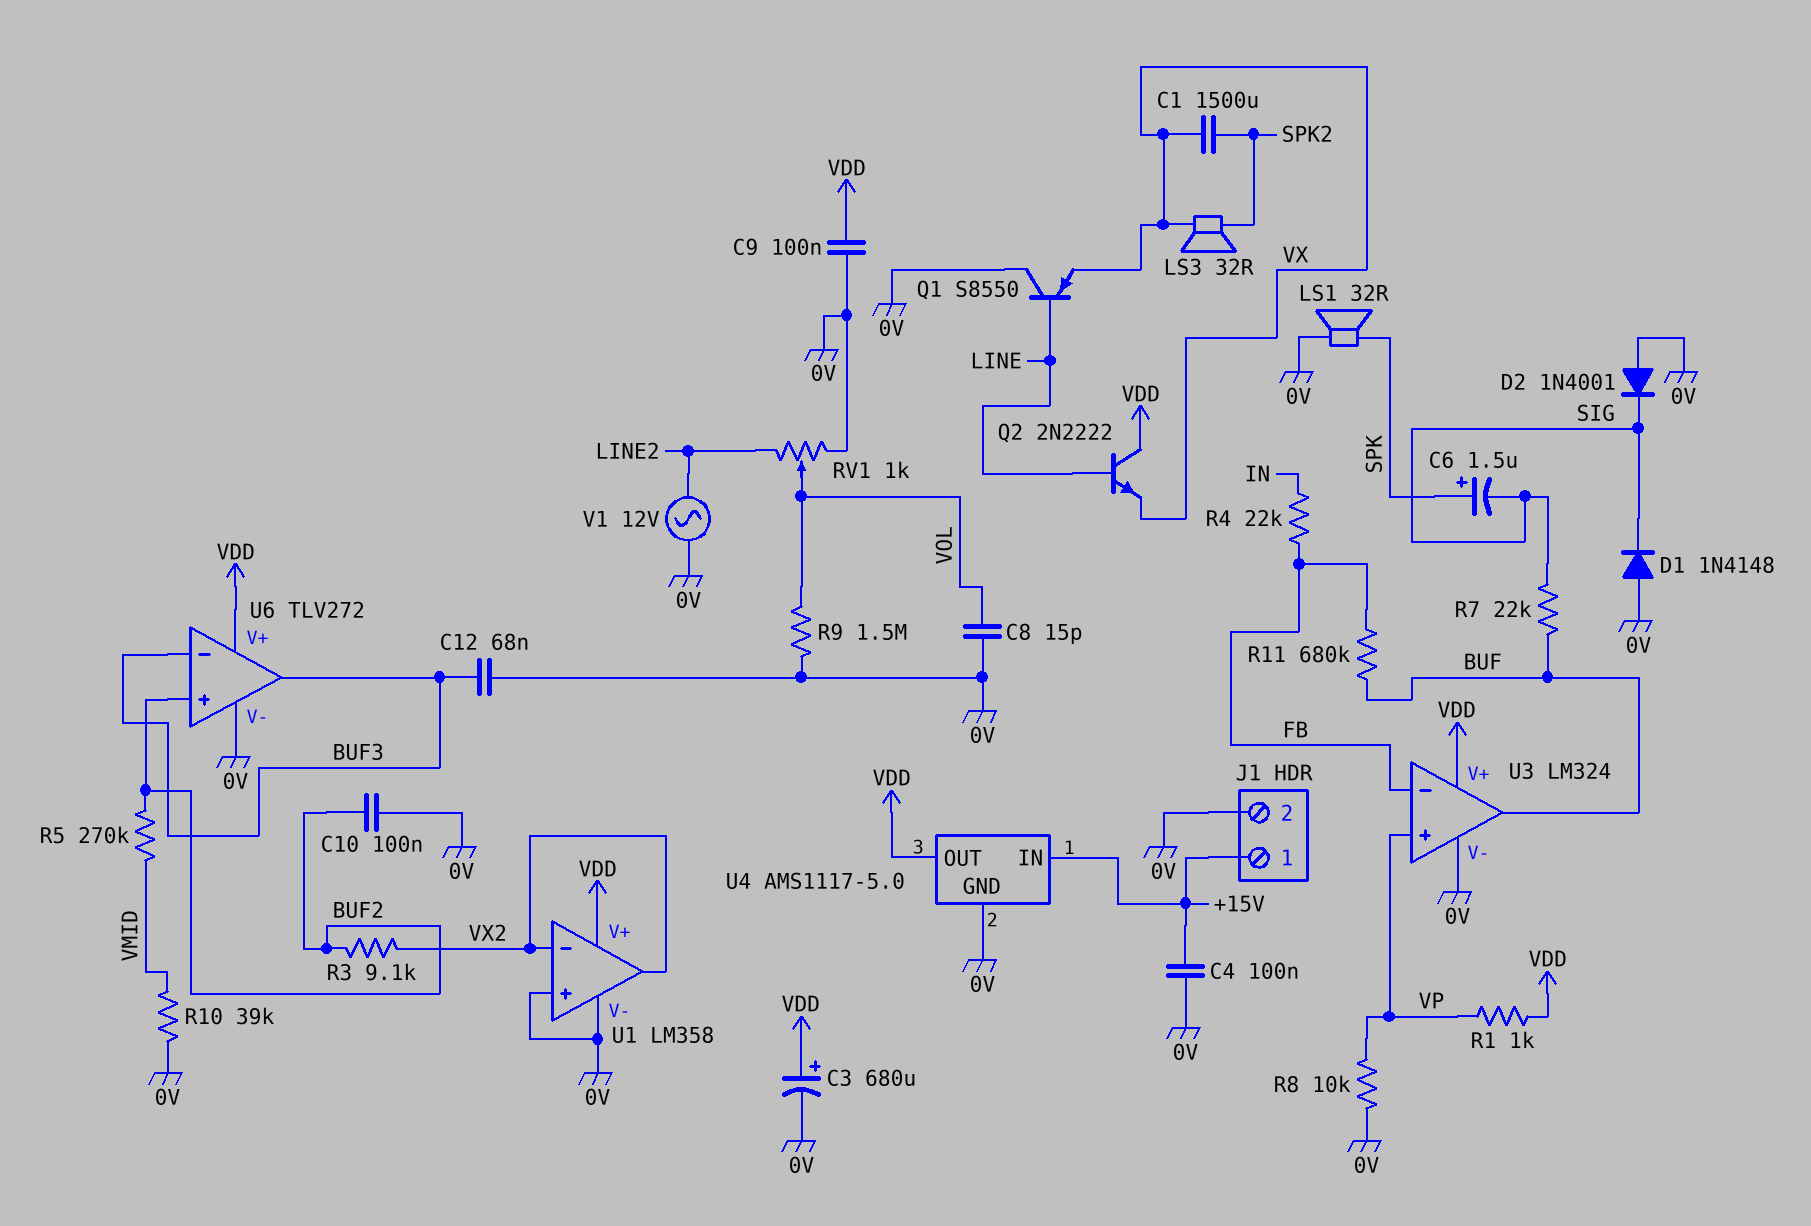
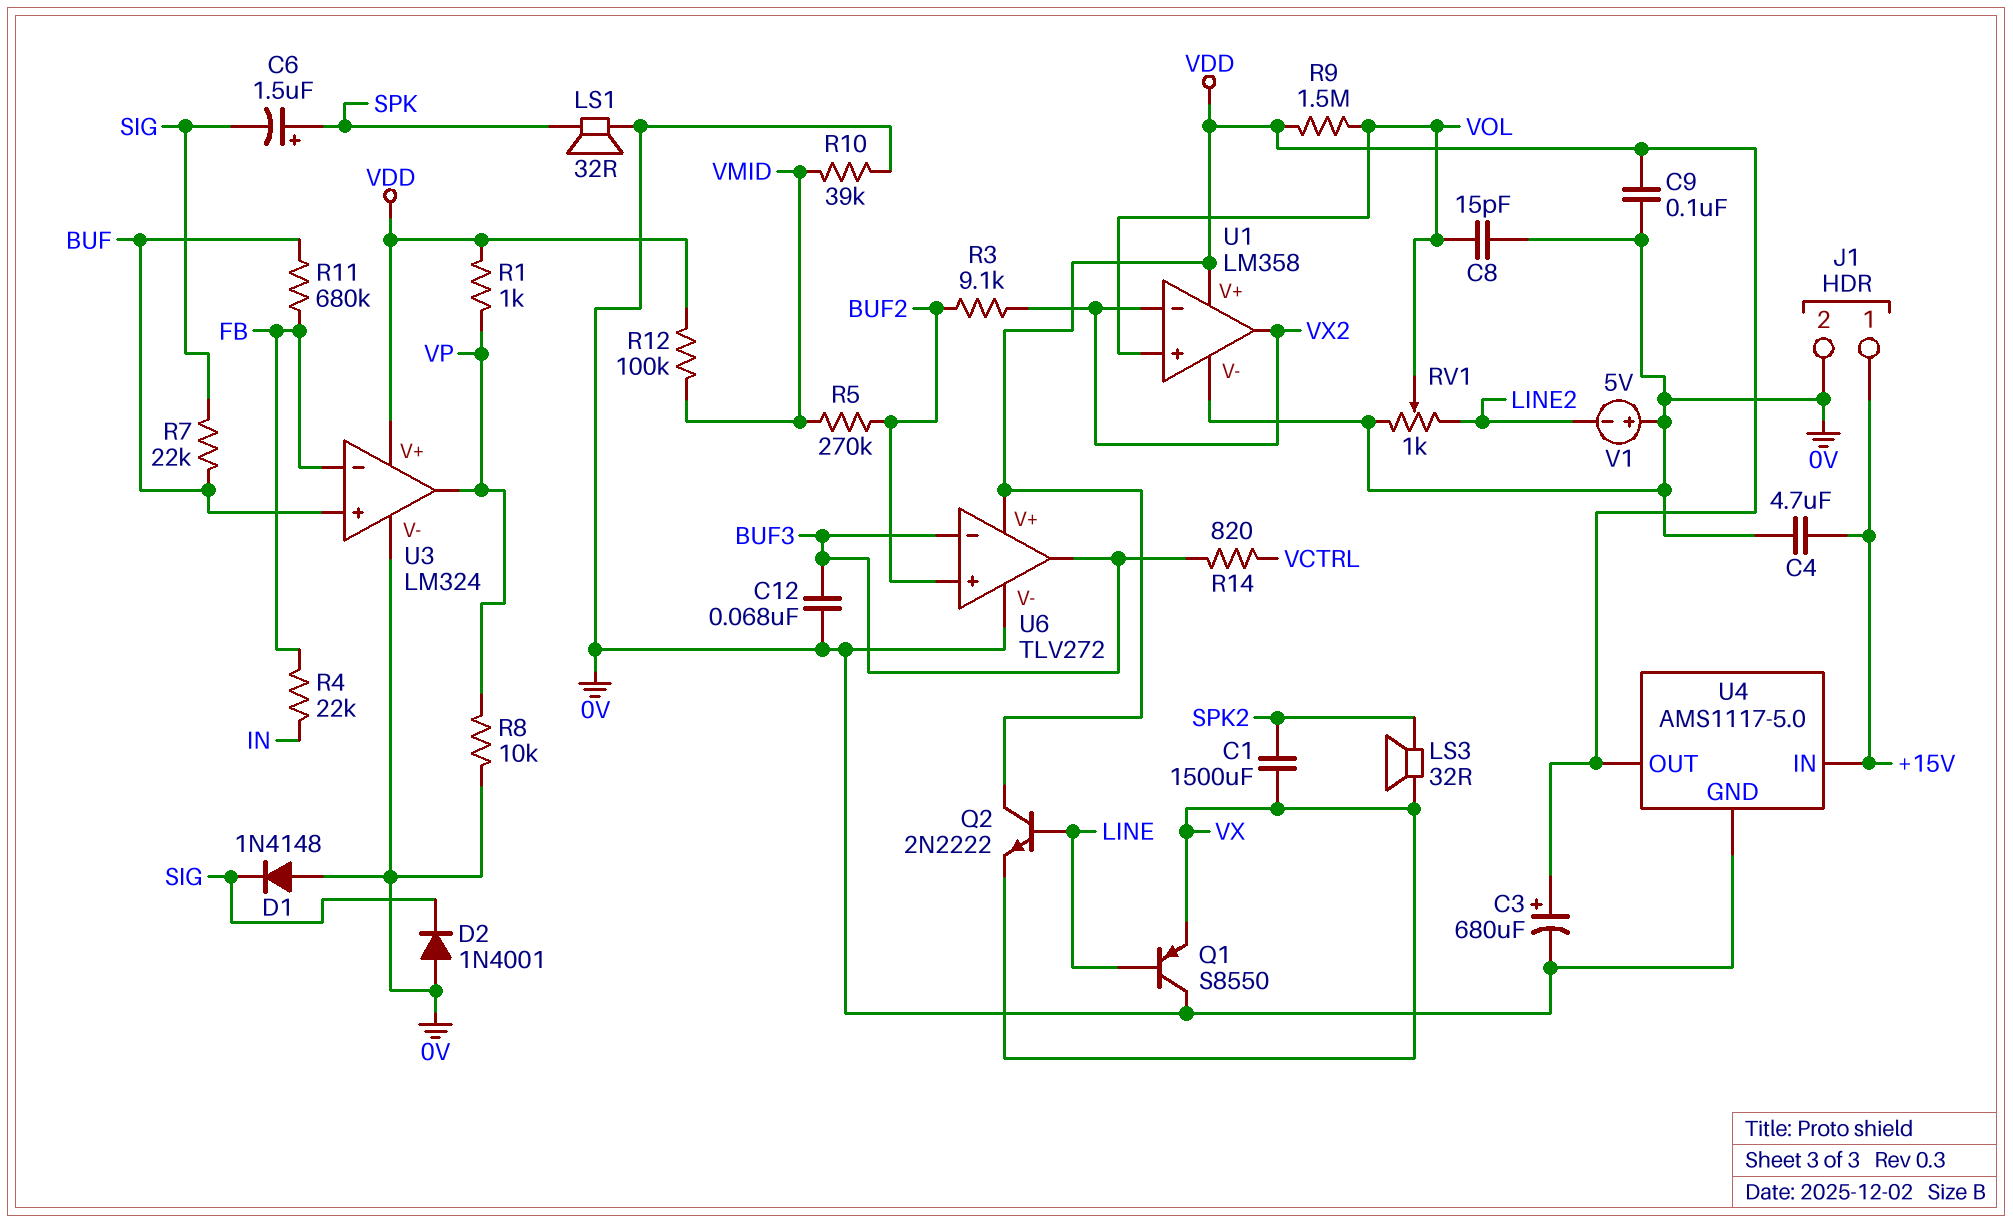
C4: 100nF (+15V, 0V) -> 4.7uF (+15V, 0V)
C10: 100nF (0V, BUF2) -> none
R9: 1.5M (0V, VOL) -> 1.5M (VDD, VOL)
R12: none -> 100k (VDD, VMID)
R14: none -> 820 (BUF3, VCTRL)
U1 pin in+: 0V -> VOL
U3 pin in+: VP -> BUF
U3 pin out: BUF -> VP
V1: AC 12V (0V, LINE2) -> 5V (plus 0V, minus LINE2)

